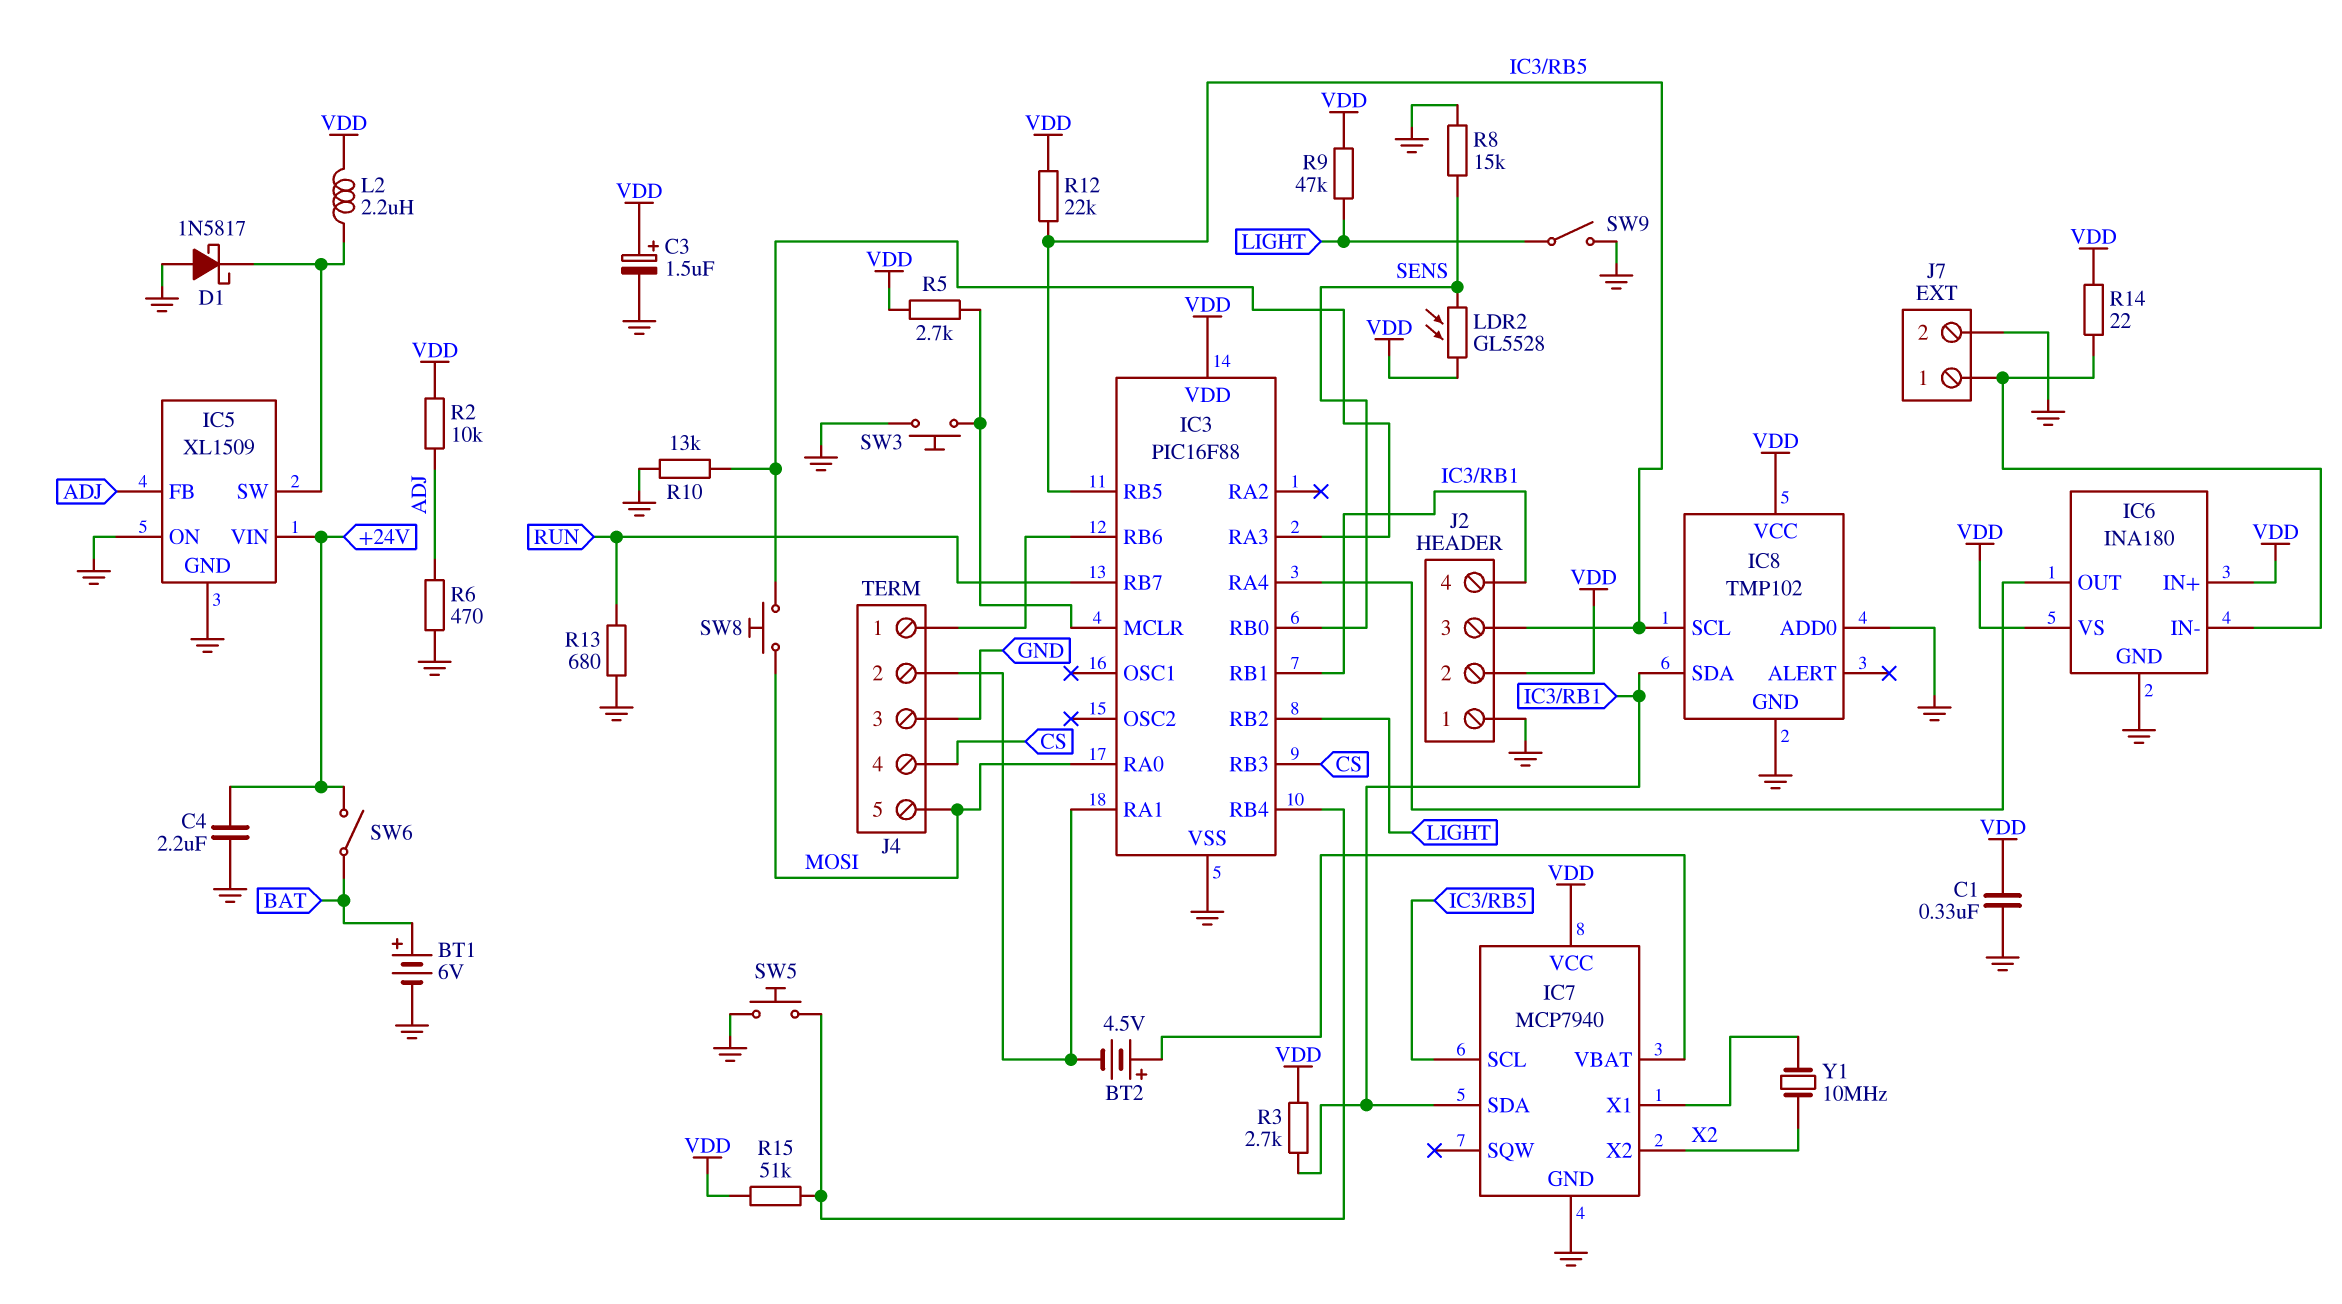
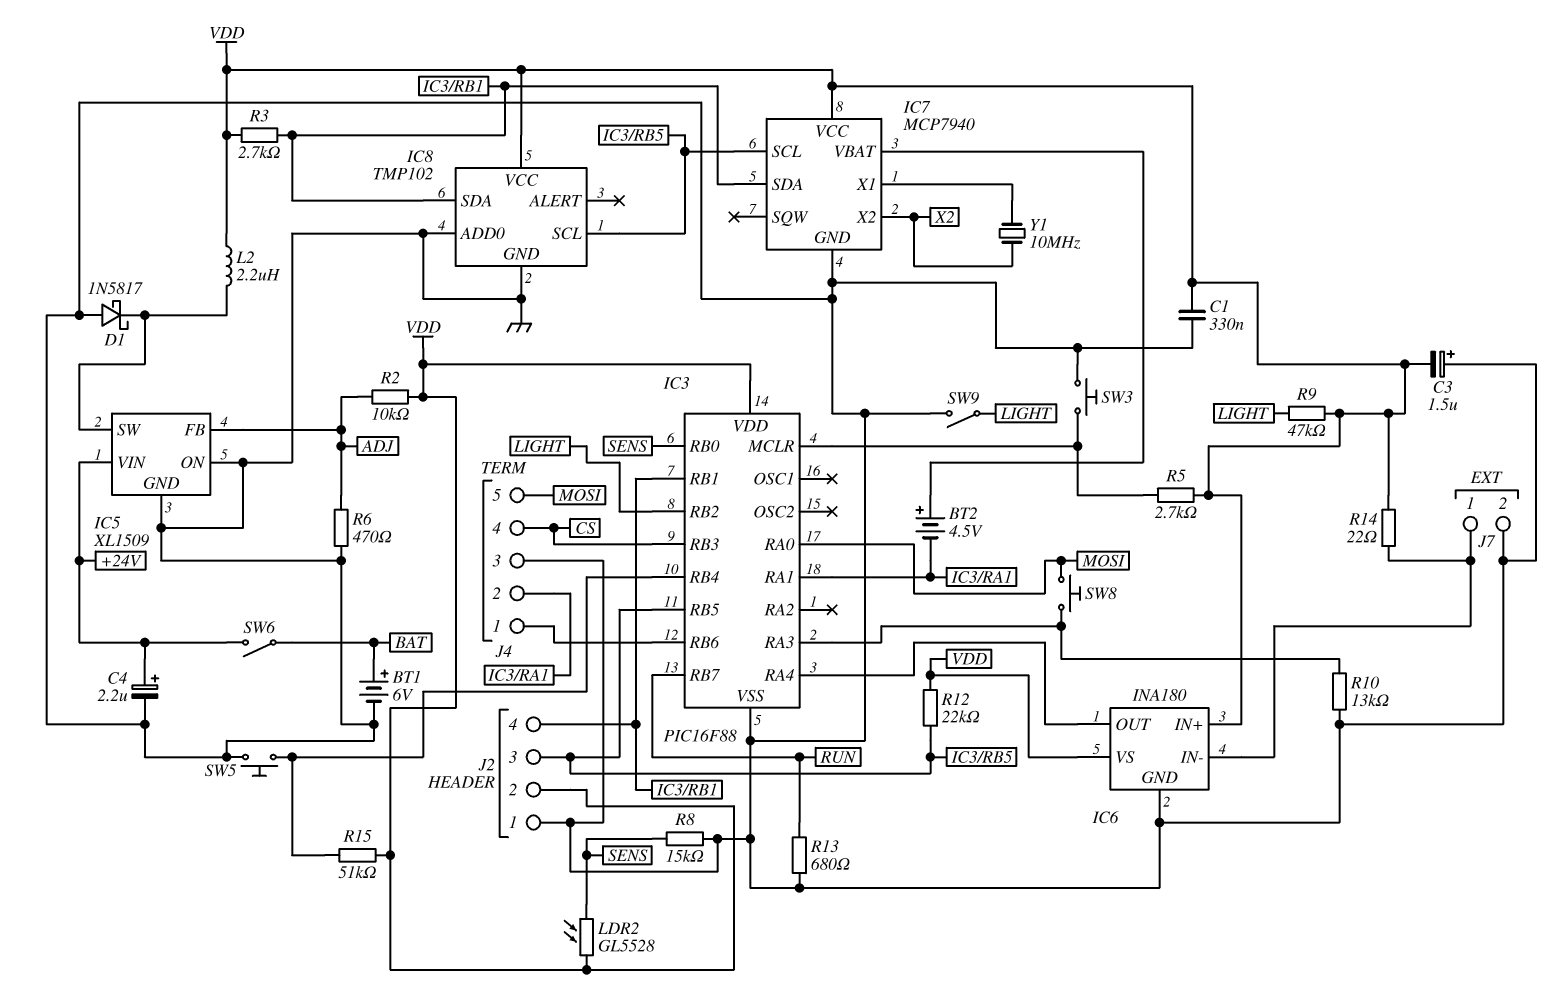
C3: 1.5uF (plus VDD, minus GND) -> 1.5uF (plus GND, minus VDD)
C4: 2.2uF (+24V, GND) -> 2.2uF (plus +24V, minus GND)

